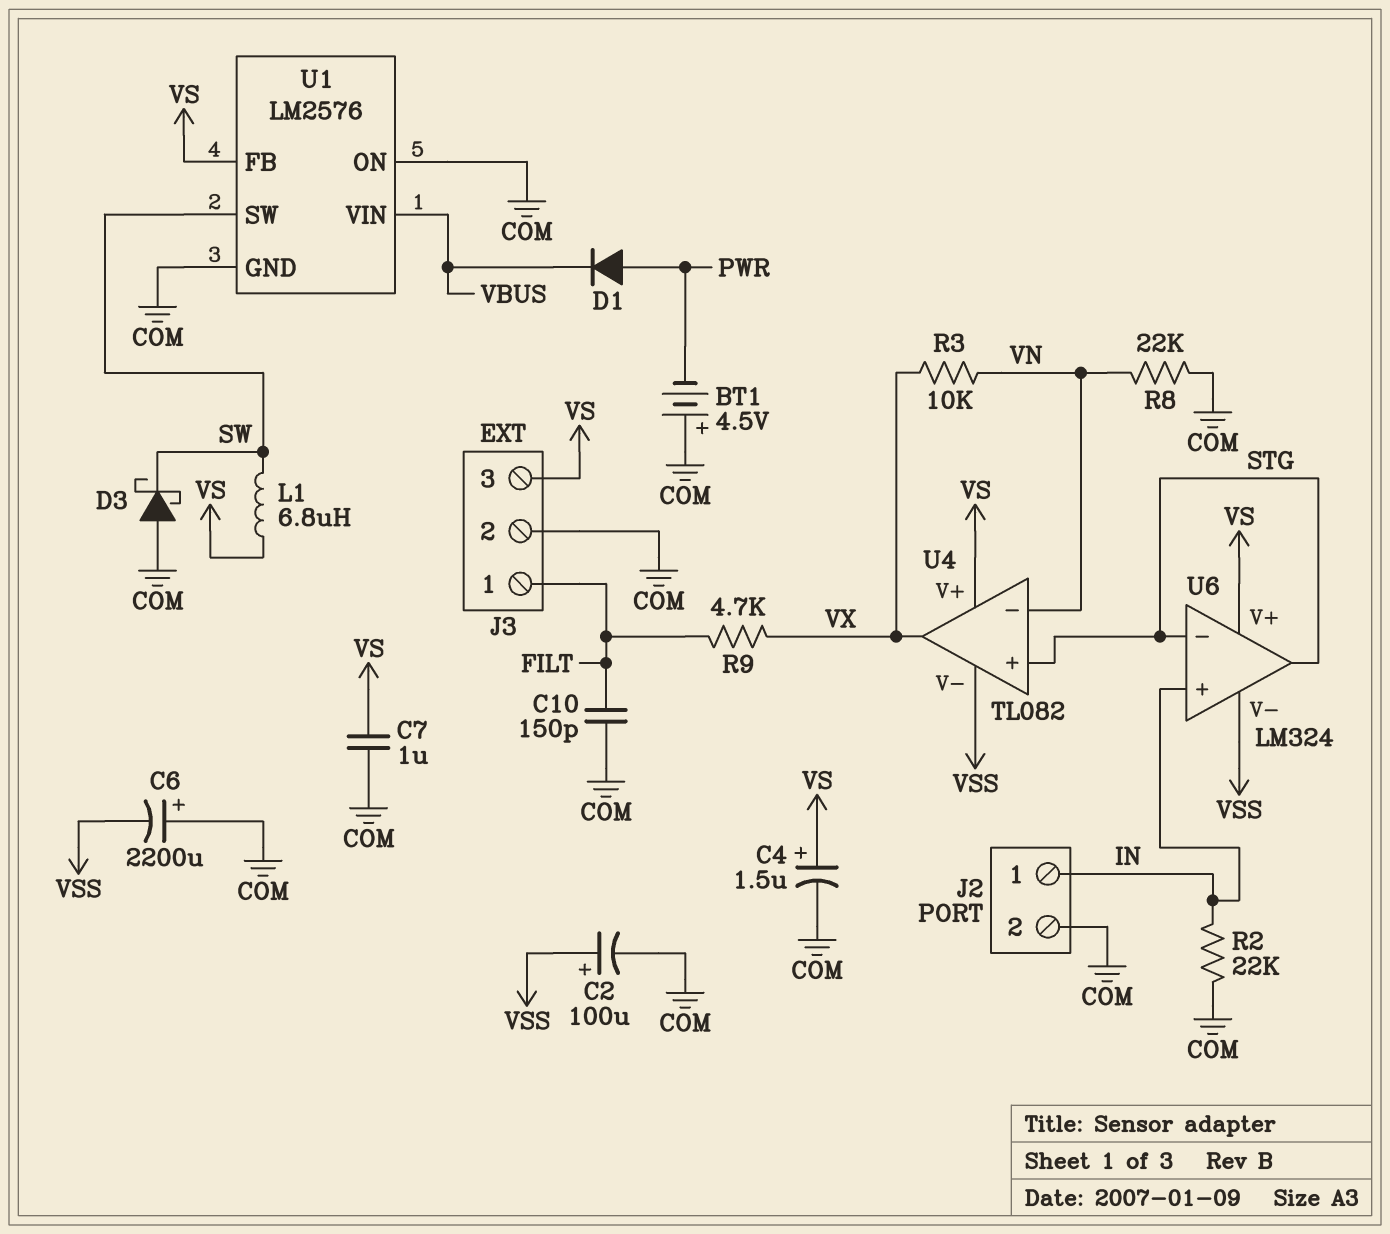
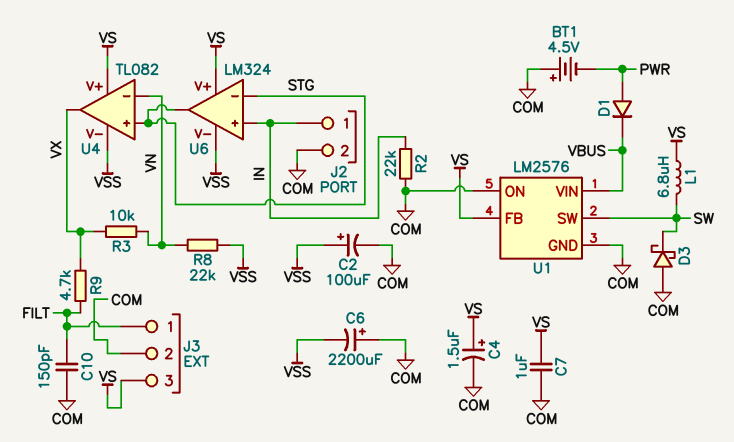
R8: 22k (COM, VN) -> 22k (VN, VSS)

